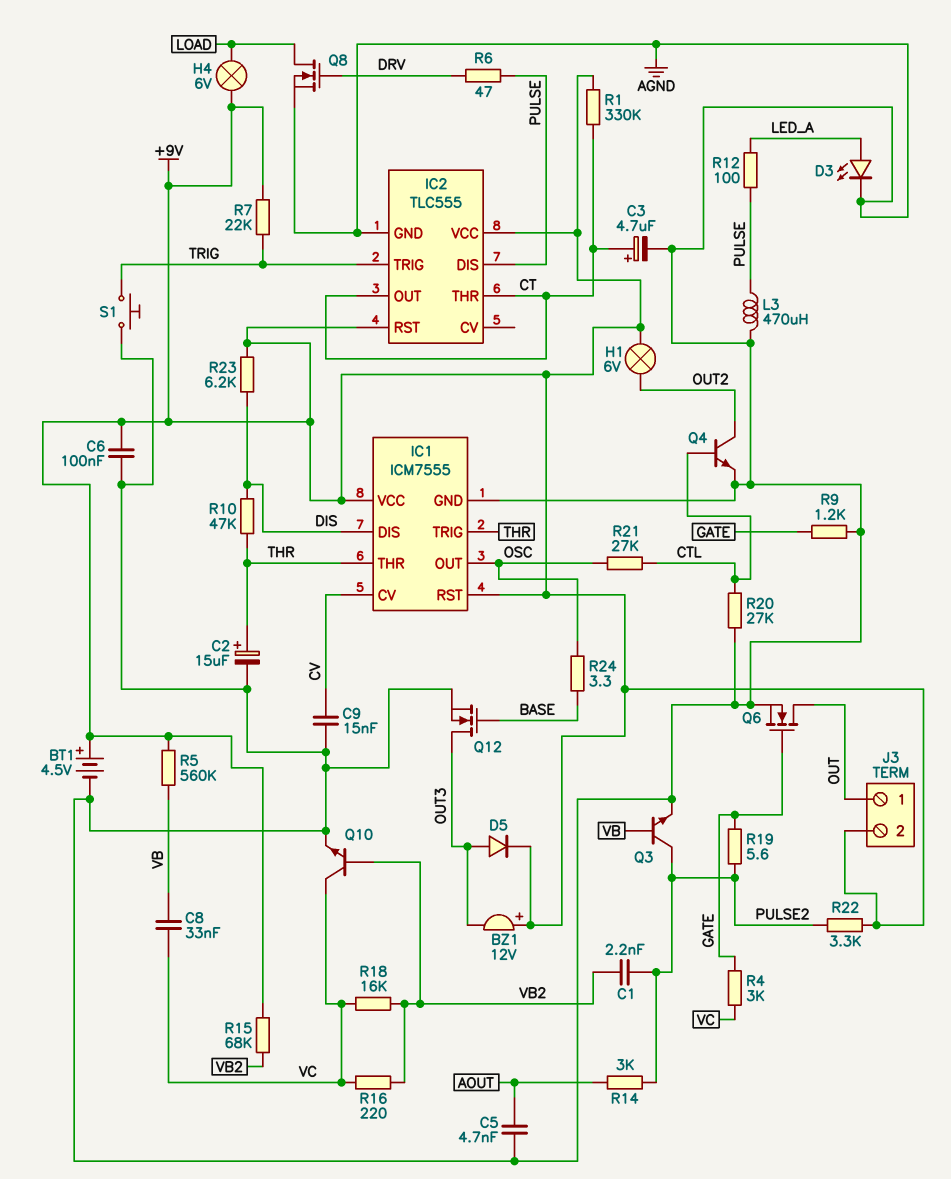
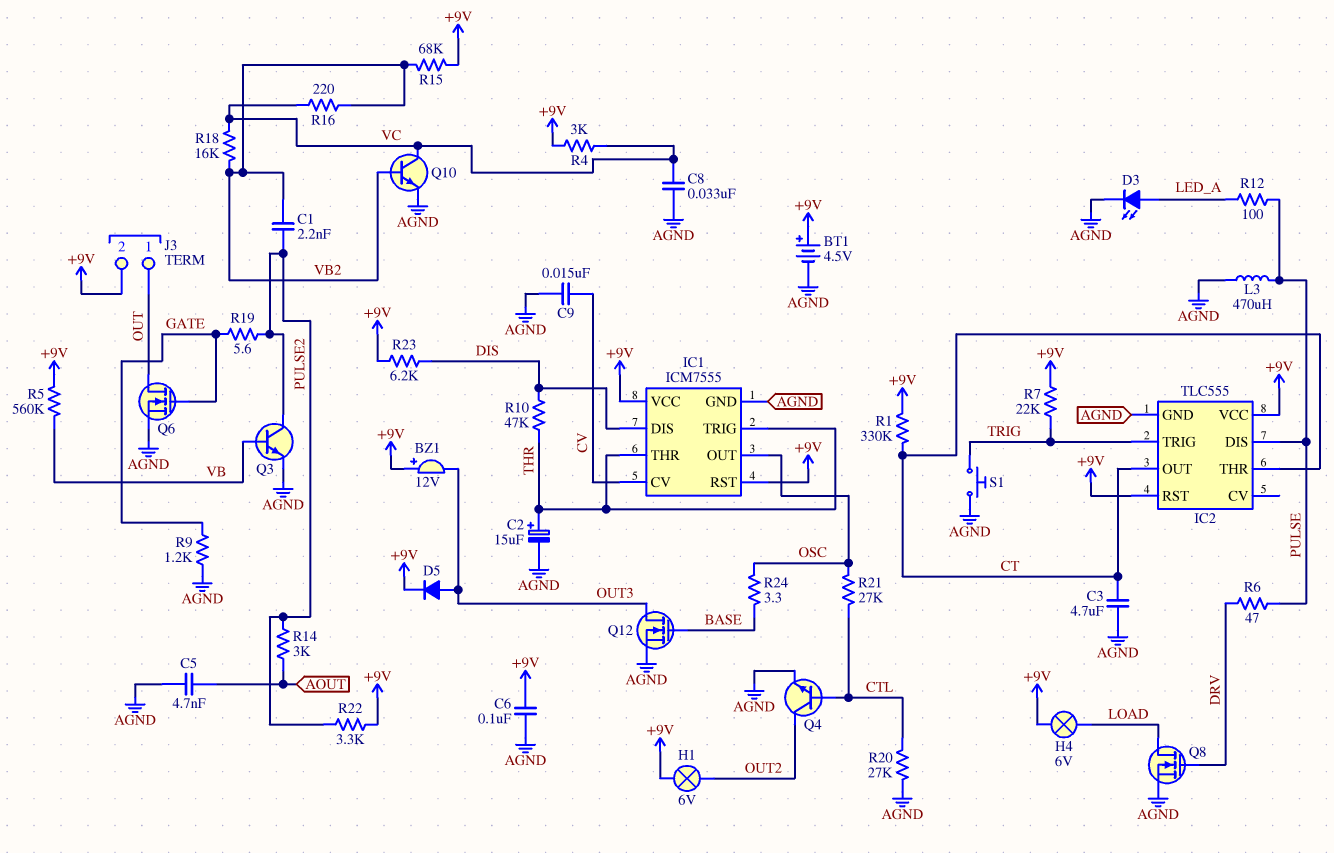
C3: 4.7uF (plus CT, minus AGND) -> 4.7uF (AGND, CT)
C8: 33nF (VB, VC) -> 33nF (AGND, VC)
R4: 3k (GATE, VC) -> 3k (+9V, VC)

